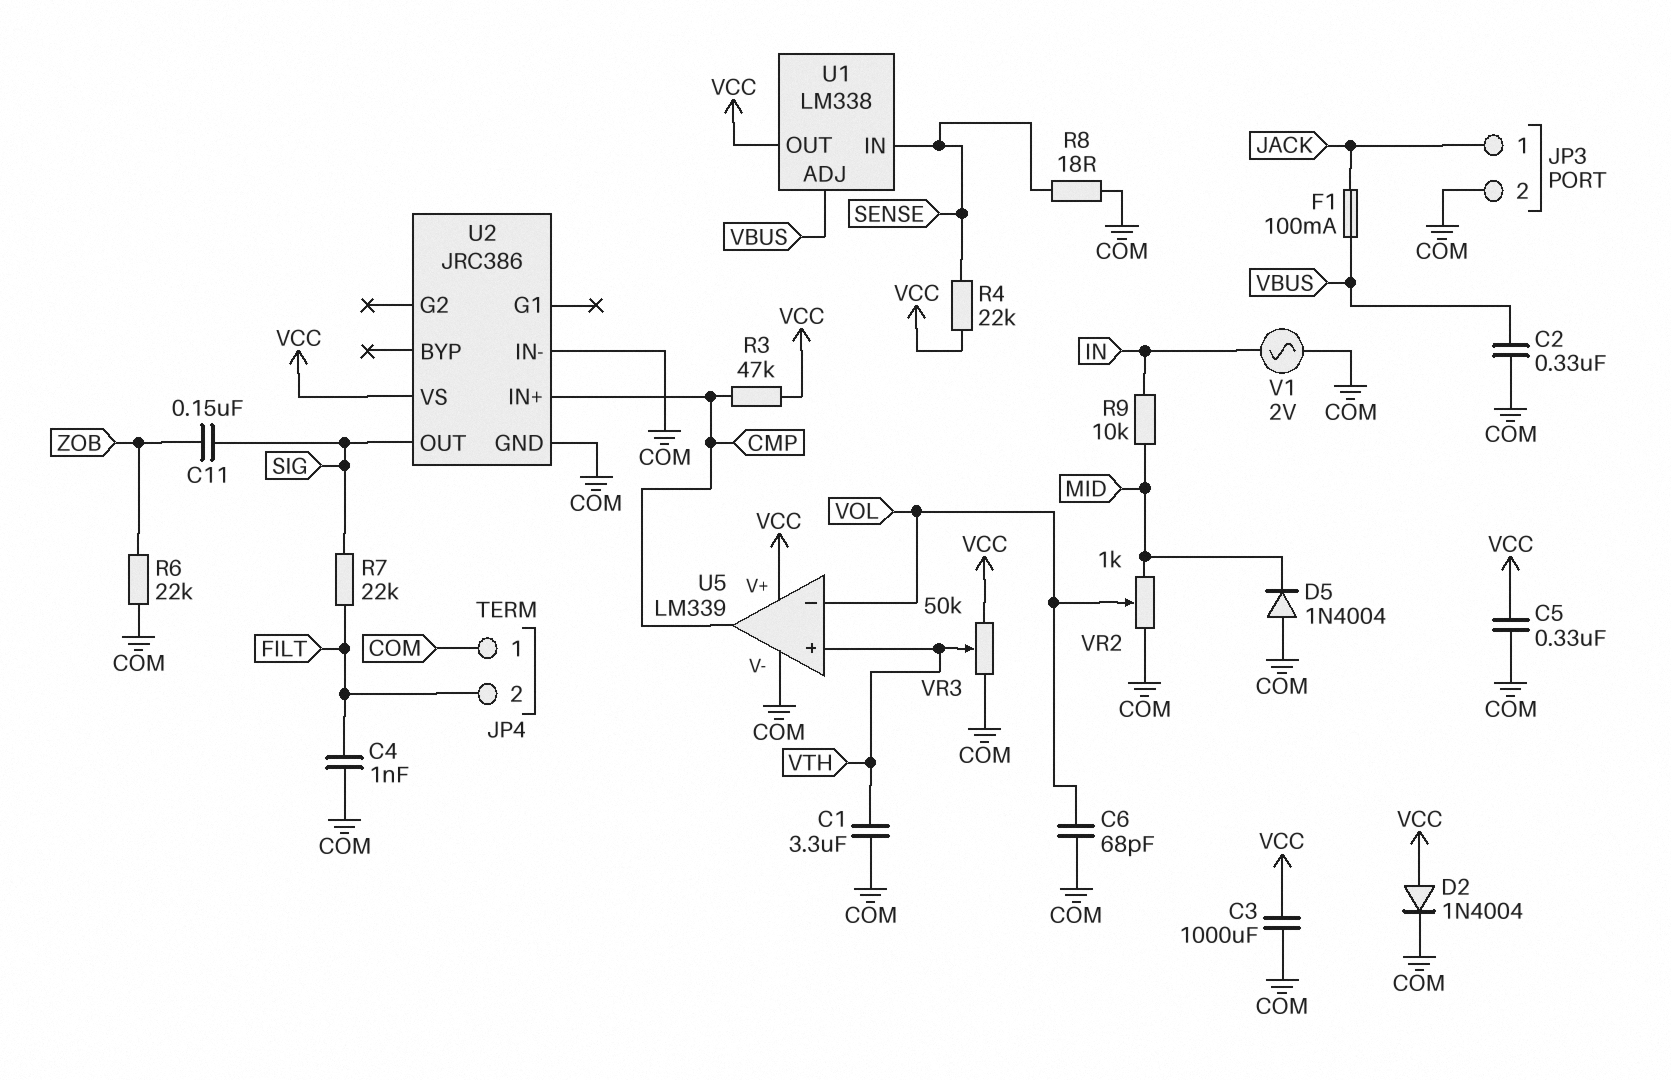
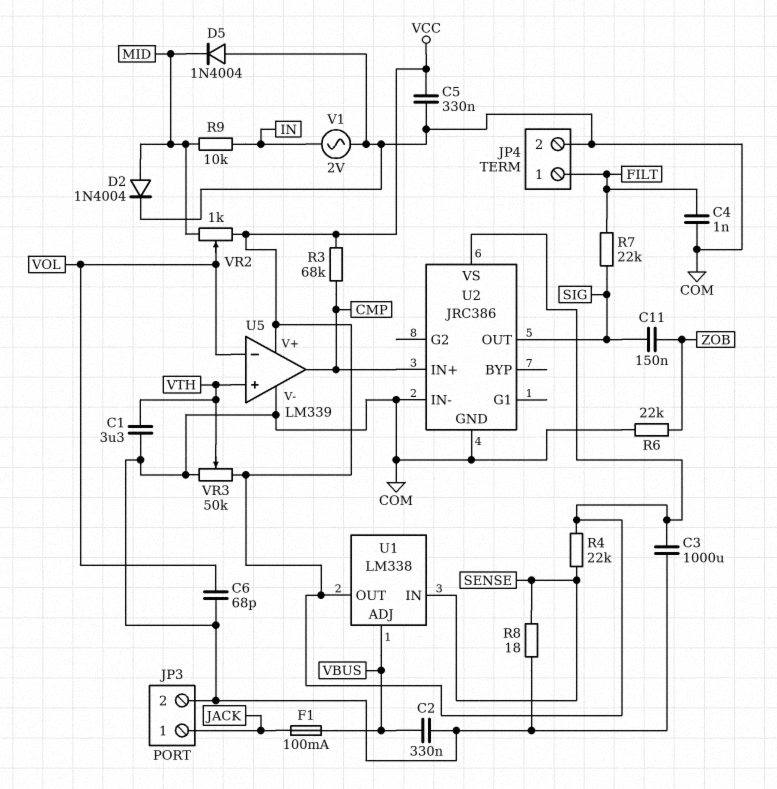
D2: diode 1N4004 (A VCC, K COM) -> diode 1N4004 (A MID, K COM)
JP4 pin 1: COM -> FILT
JP4 pin 2: FILT -> COM
R3: 47k (CMP, VCC) -> 68k (CMP, VCC)
VR2: 1k (COM, MID, wiper VOL) -> 1k (MID, VCC, wiper VOL)

